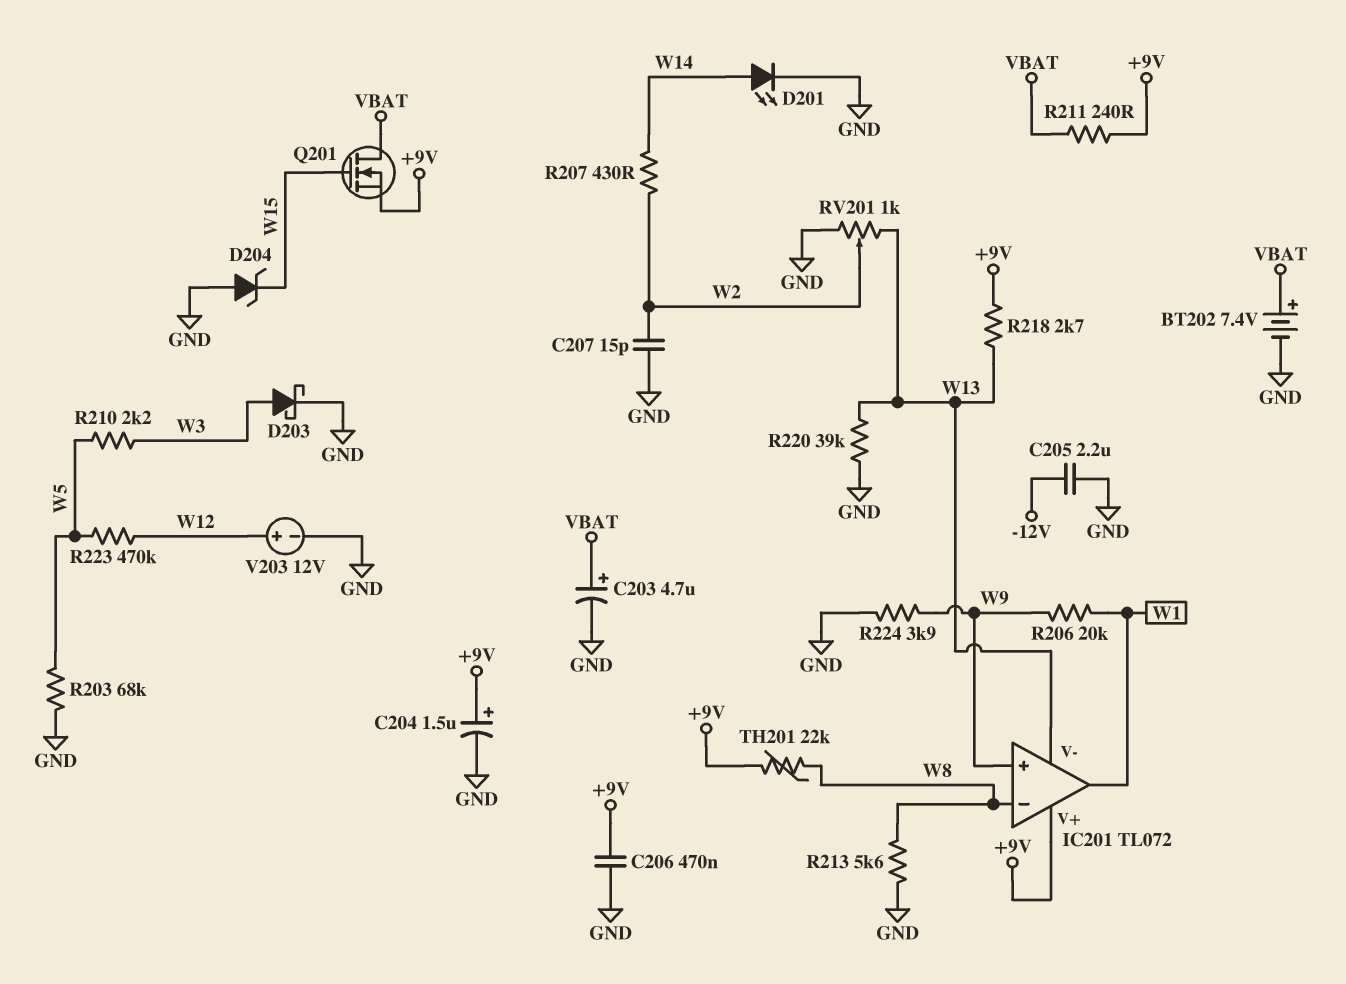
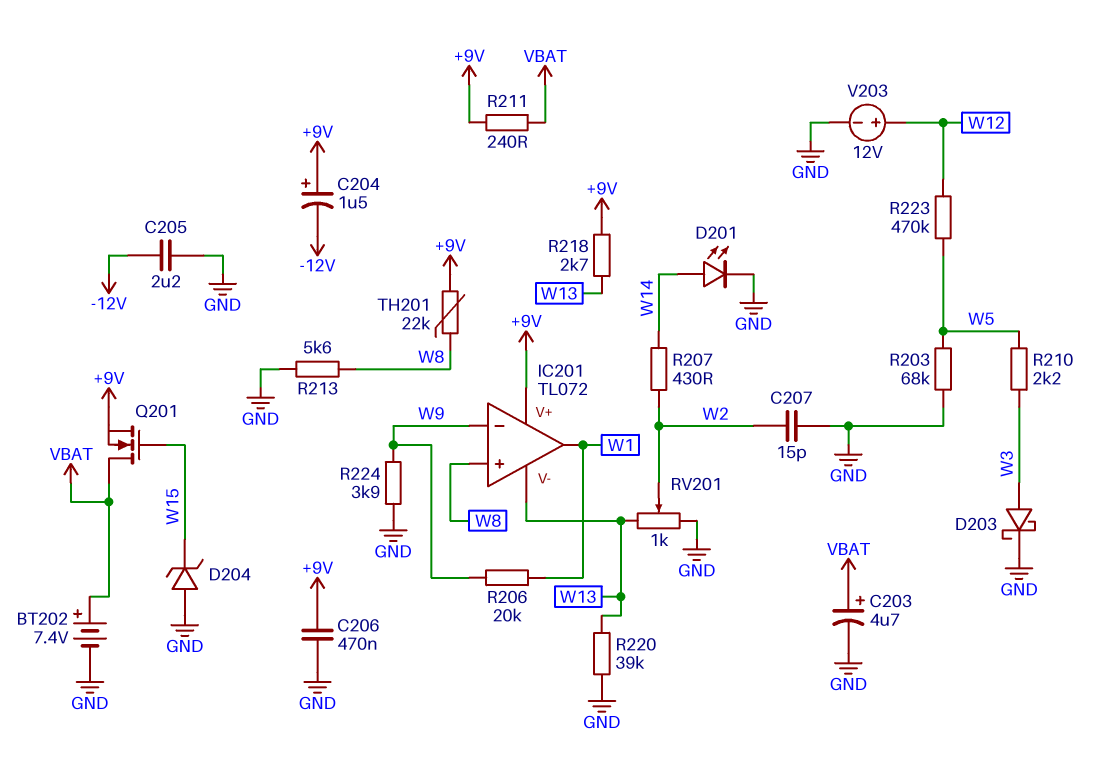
C204: 1.5uF (plus +9V, minus GND) -> 1.5uF (plus +9V, minus -12V)
IC201 pin in+: W9 -> W8
IC201 pin in-: W8 -> W9

